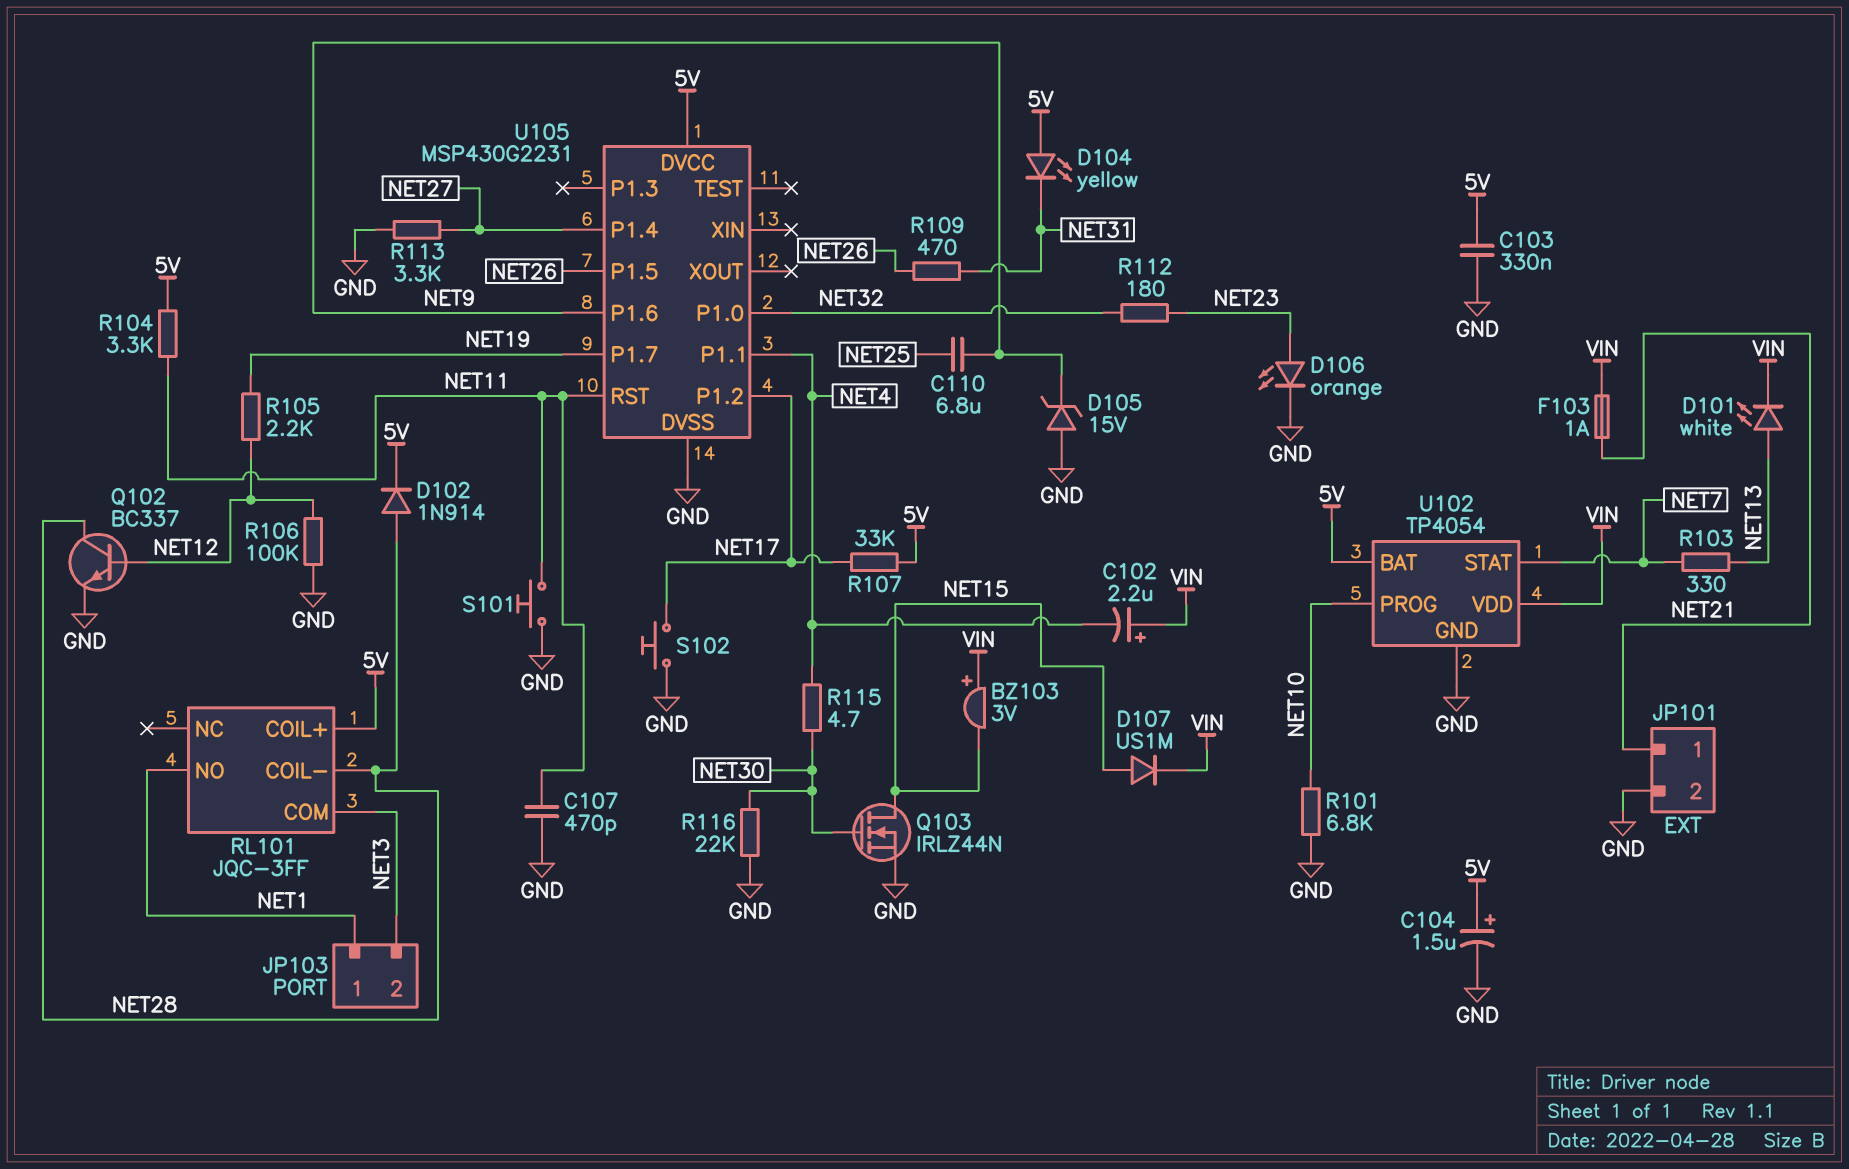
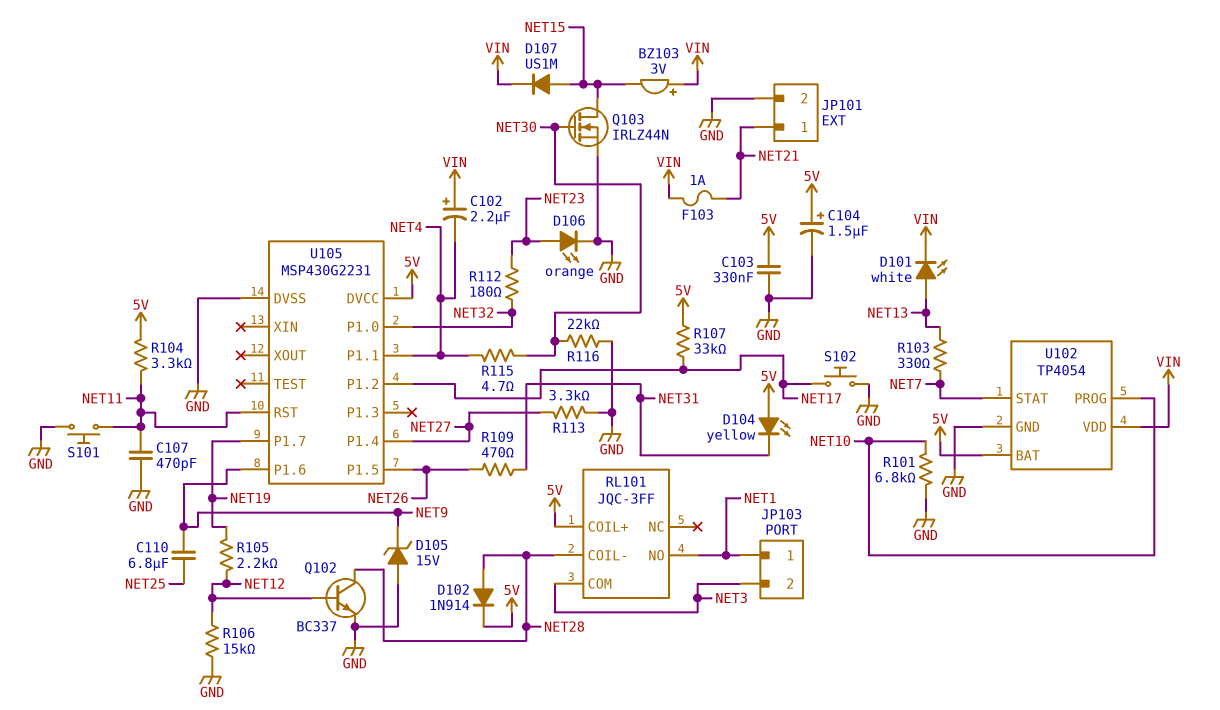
R106: 100k (GND, NET12) -> 15k (GND, NET12)

